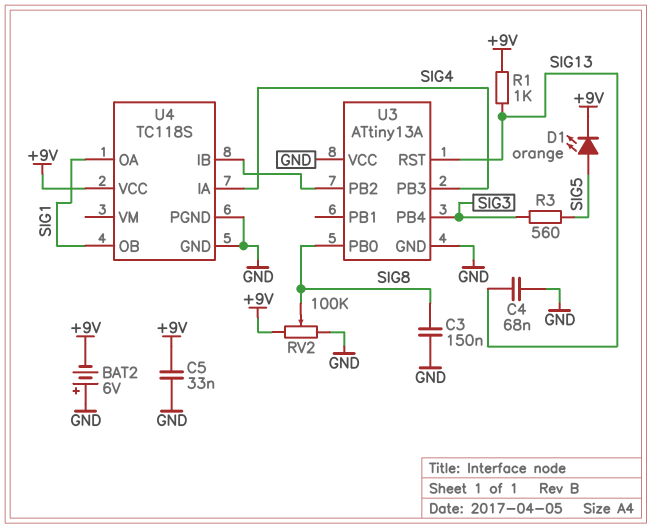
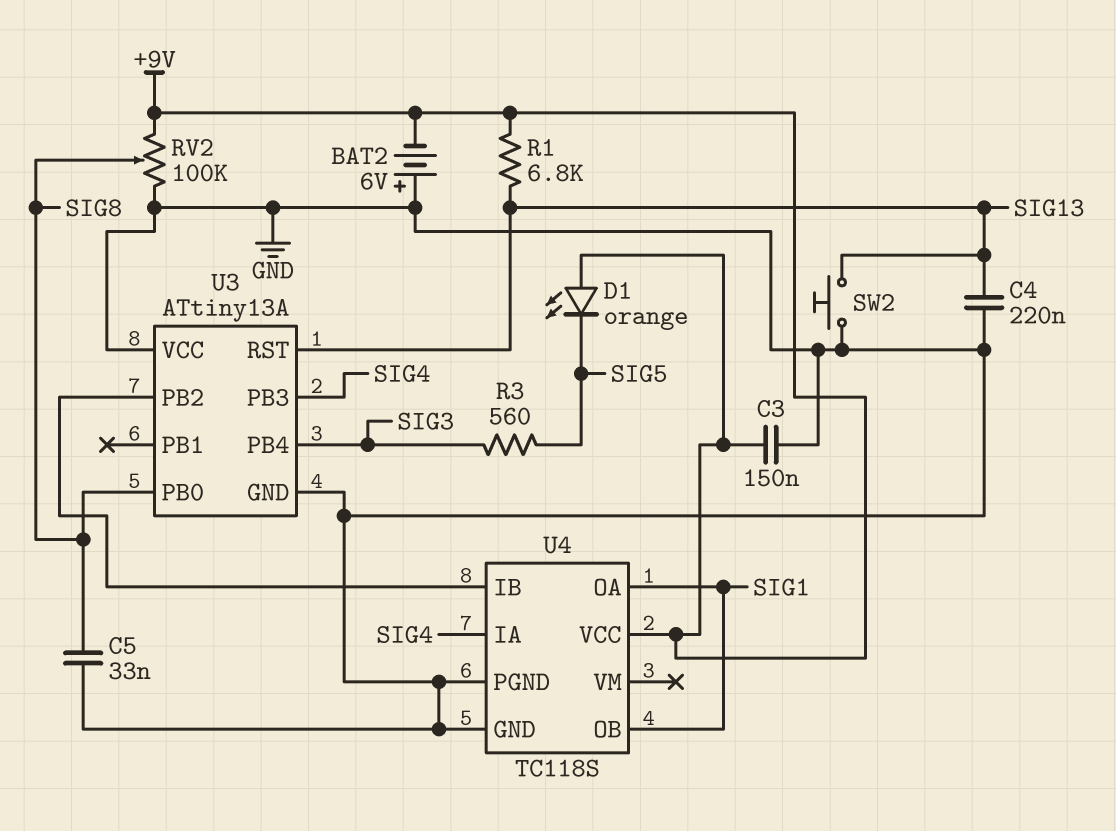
C3: 150nF (GND, SIG8) -> 150nF (+9V, GND)
C4: 68nF (GND, SIG13) -> 220nF (GND, SIG13)
C5: 33nF (+9V, GND) -> 33nF (GND, SIG8)
D1: LED orange (A SIG5, K +9V) -> LED orange (A +9V, K SIG5)
R1: 1k (+9V, SIG13) -> 6.8k (+9V, SIG13)
SW2: none -> button (GND, SIG13)

